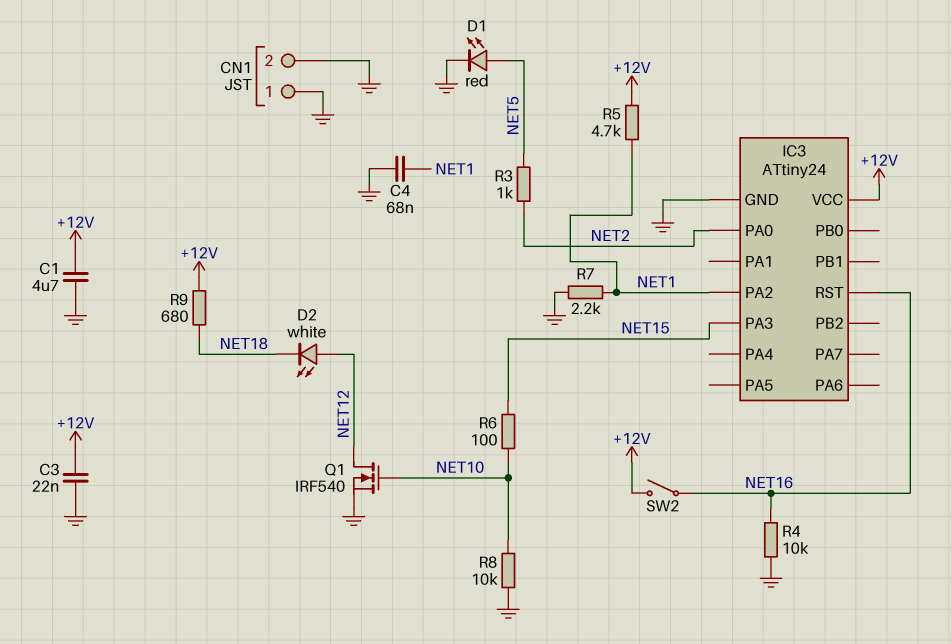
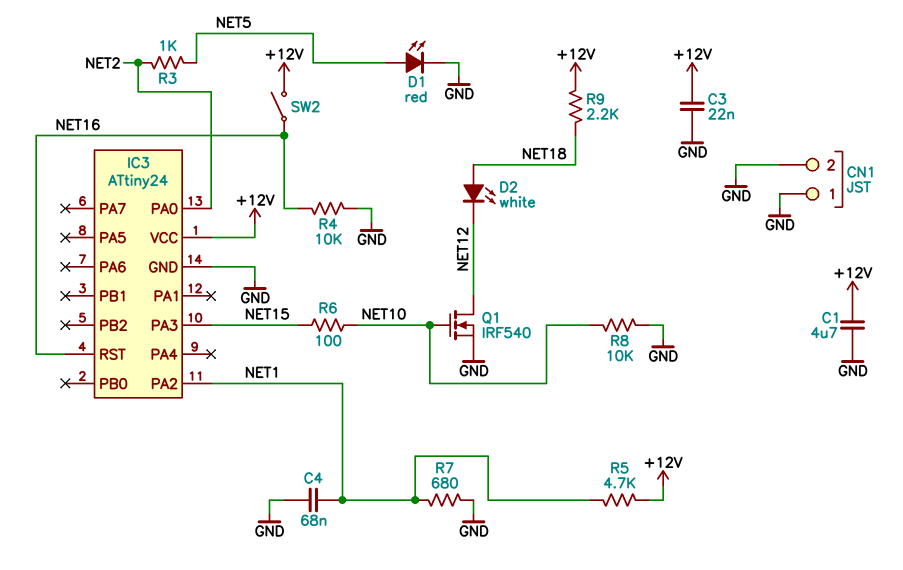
D2: LED white (A NET12, K NET18) -> LED white (A NET18, K NET12)
R7: 2.2k (GND, NET1) -> 680 (GND, NET1)
R9: 680 (+12V, NET18) -> 2.2k (+12V, NET18)

